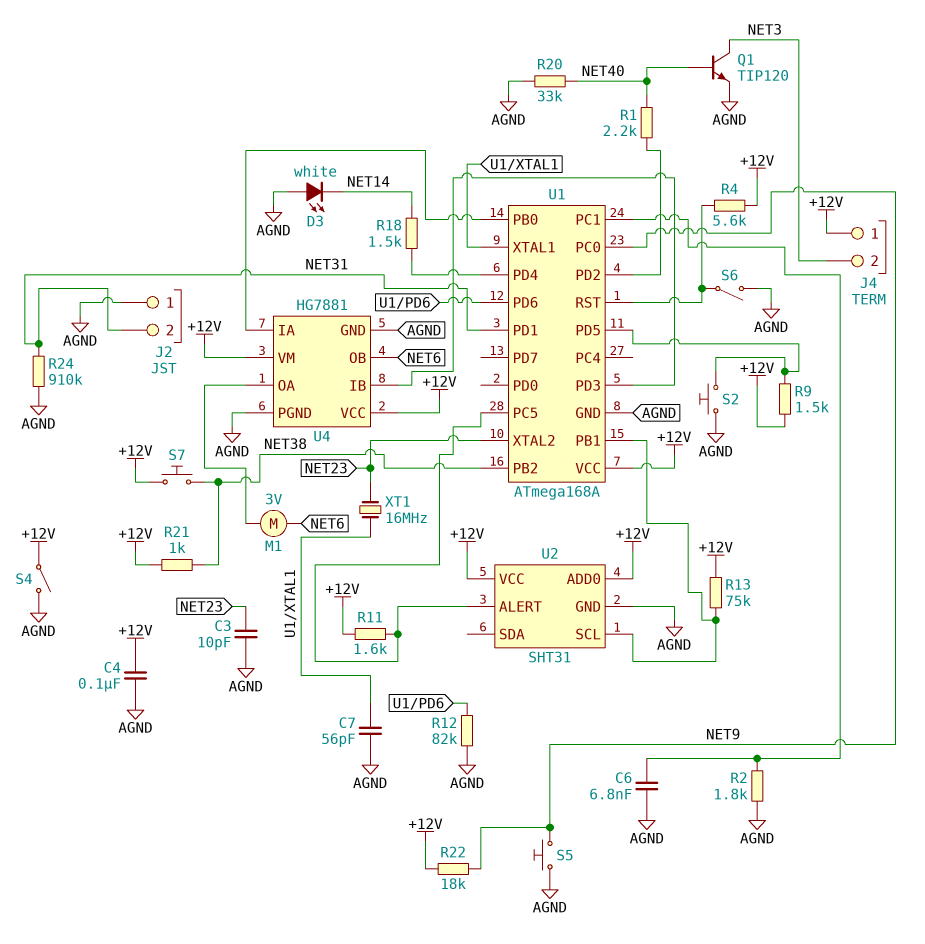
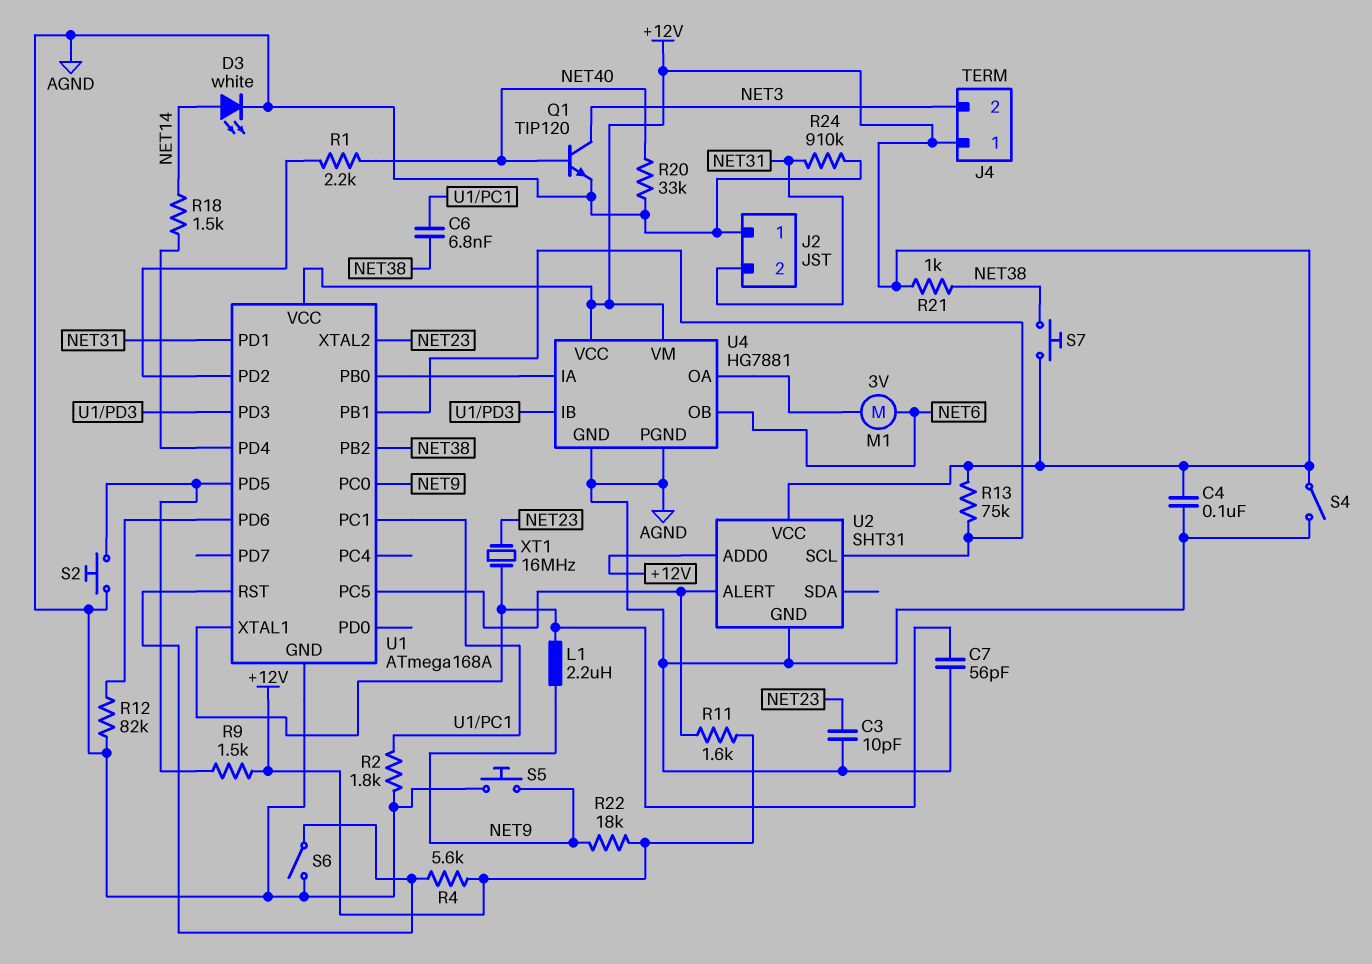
C6: 6.8nF (AGND, U1/PC1) -> 6.8nF (NET38, U1/PC1)
D3: LED white (A AGND, K NET14) -> LED white (A NET14, K AGND)
L1: none -> 2.2uH (NET9, U1/XTAL1)

